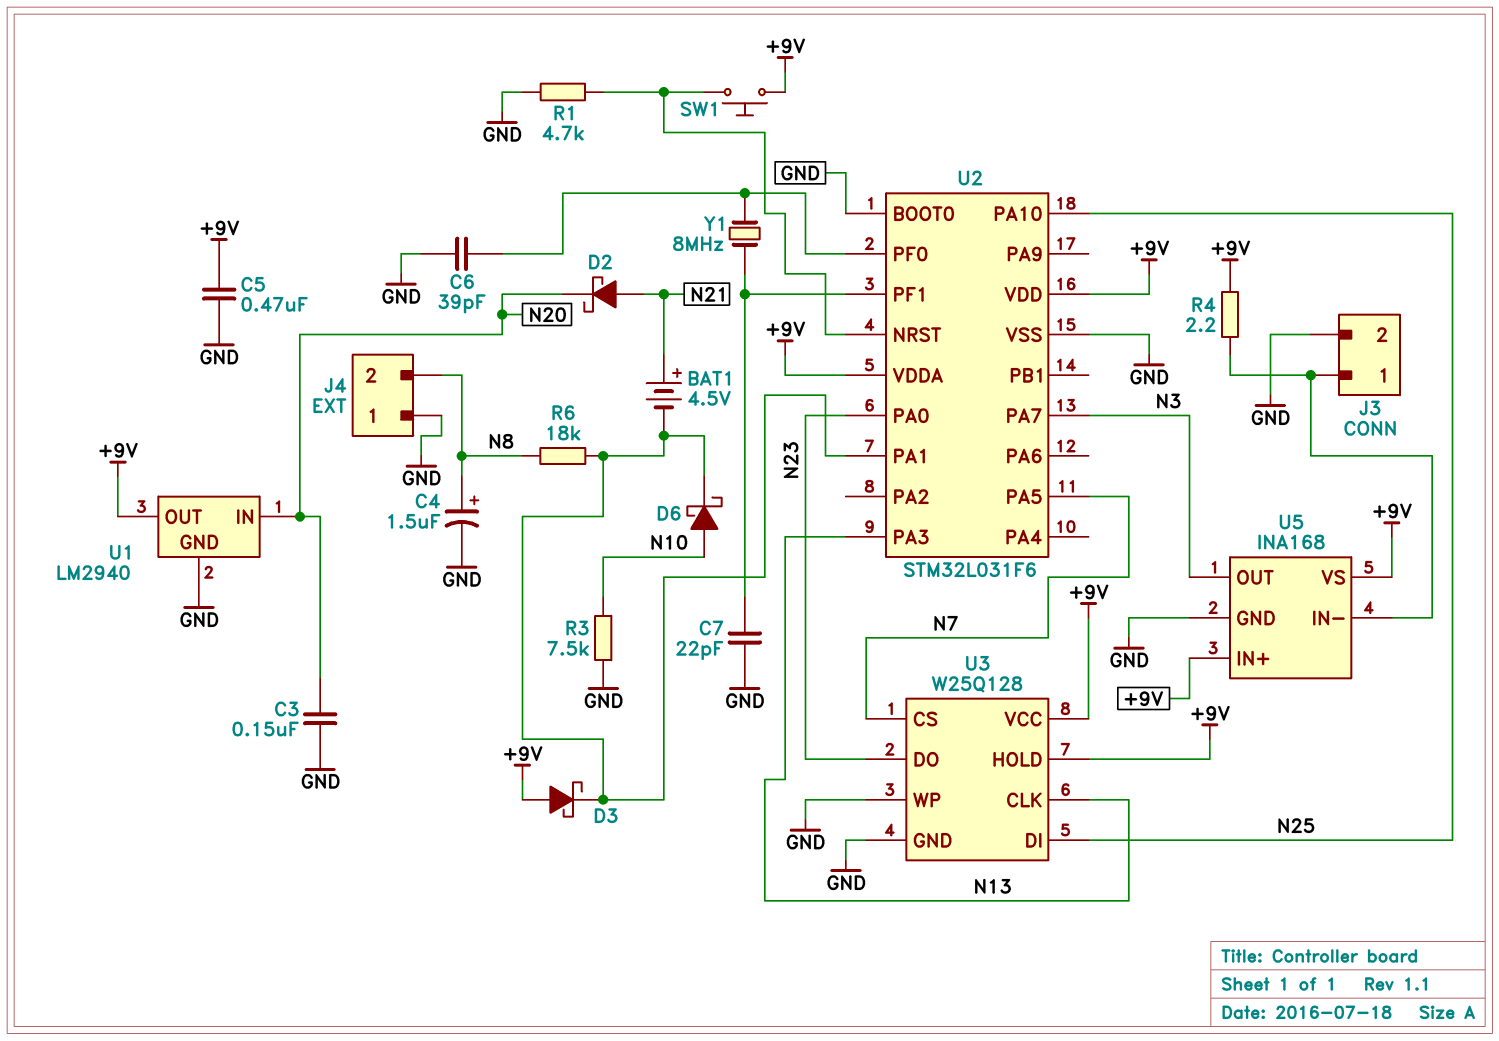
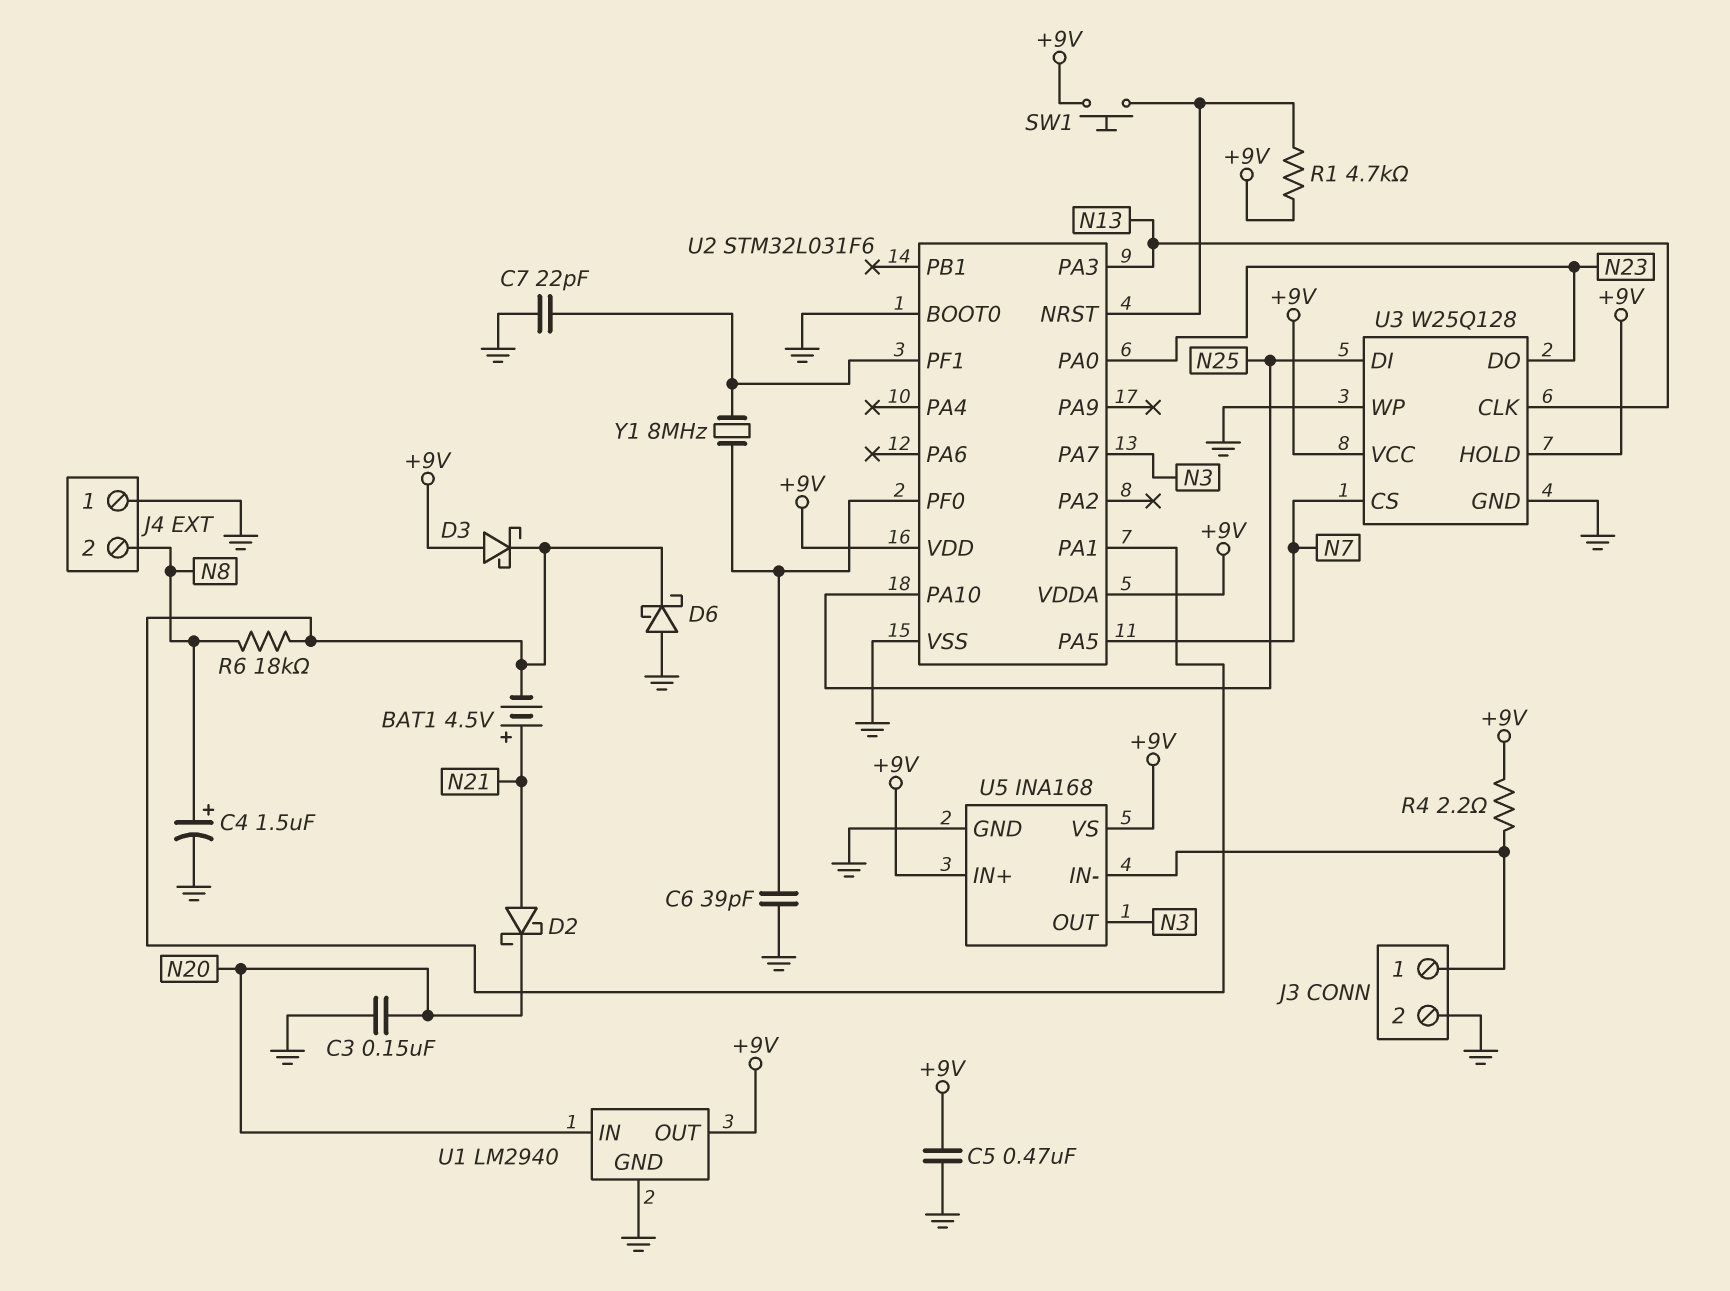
D6: schottky (A N10, K U2/PA1) -> schottky (A GND, K U2/PA1)
R1: 4.7k (GND, U2/NRST) -> 4.7k (+9V, U2/NRST)
R3: 7.5k (GND, N10) -> none

